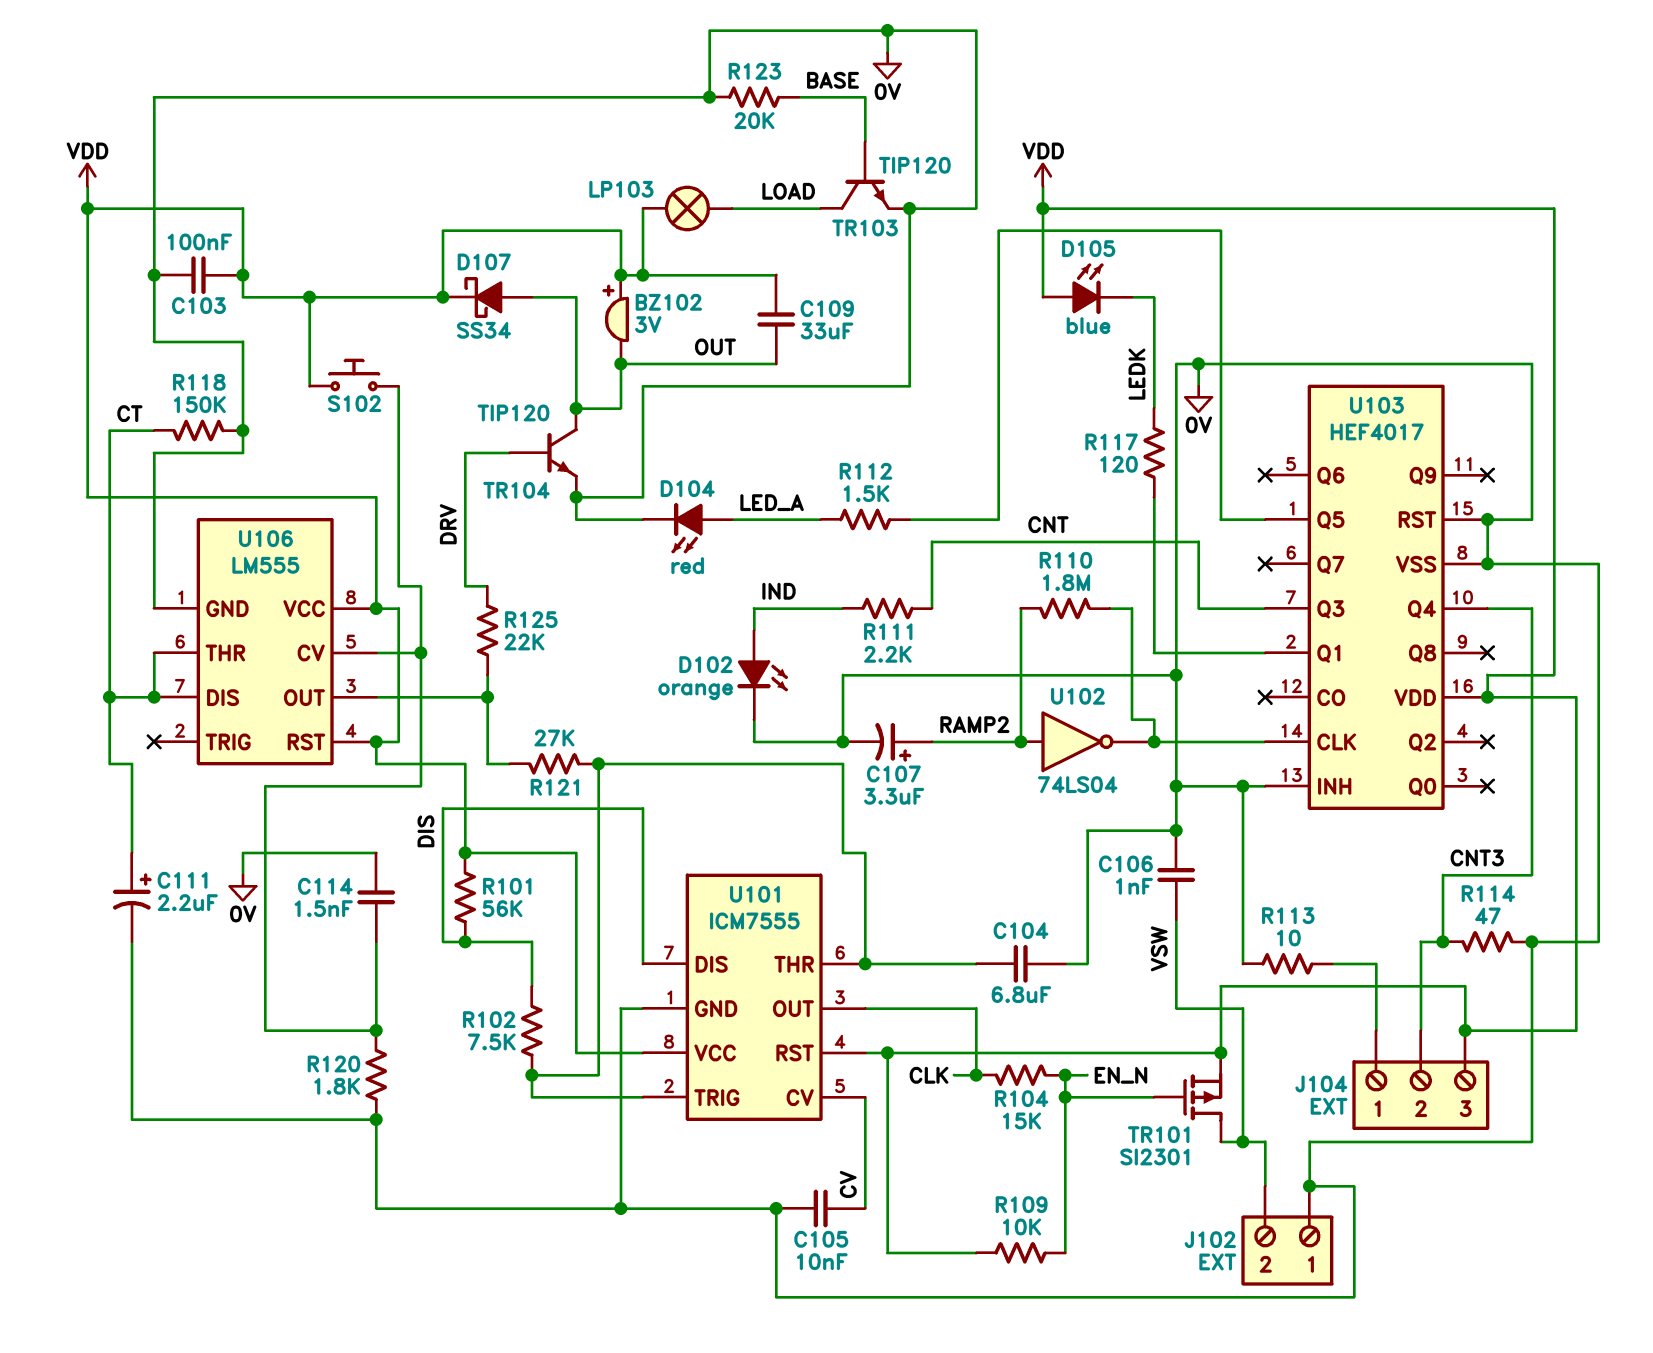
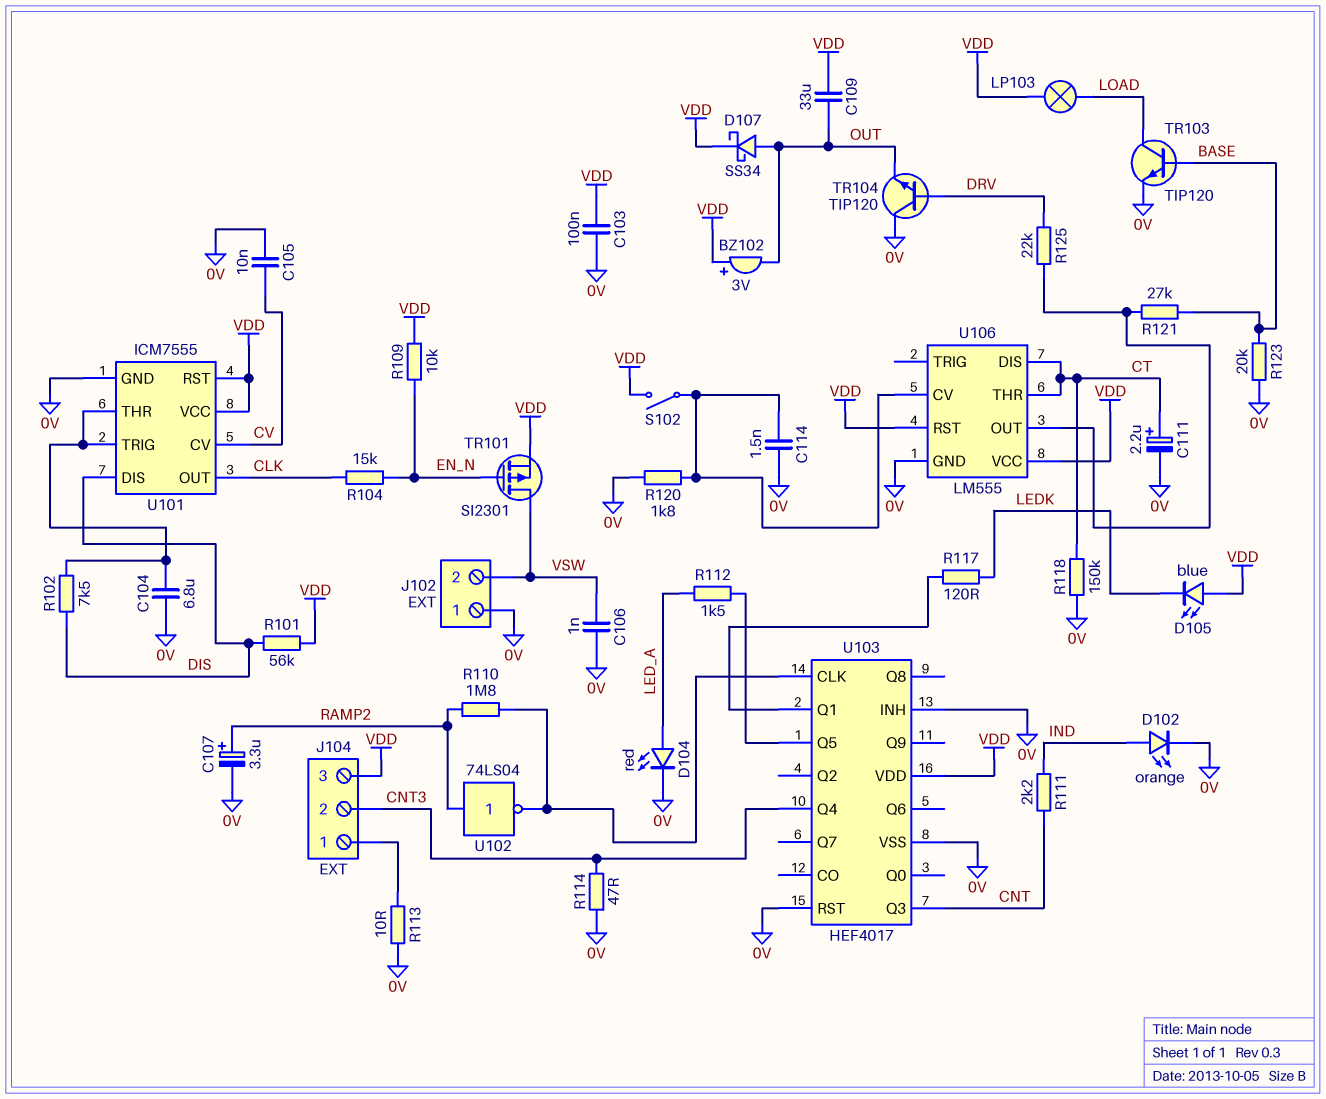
R121: 27k (U101/THR, U106/OUT) -> 27k (BASE, U106/OUT)
S102: button (U106/CV, VDD) -> switch (U106/CV, VDD)
TR104: NPN TIP120 (B DRV, C OUT, E 0V) -> NPN TIP120 (B DRV, C 0V, E OUT)

